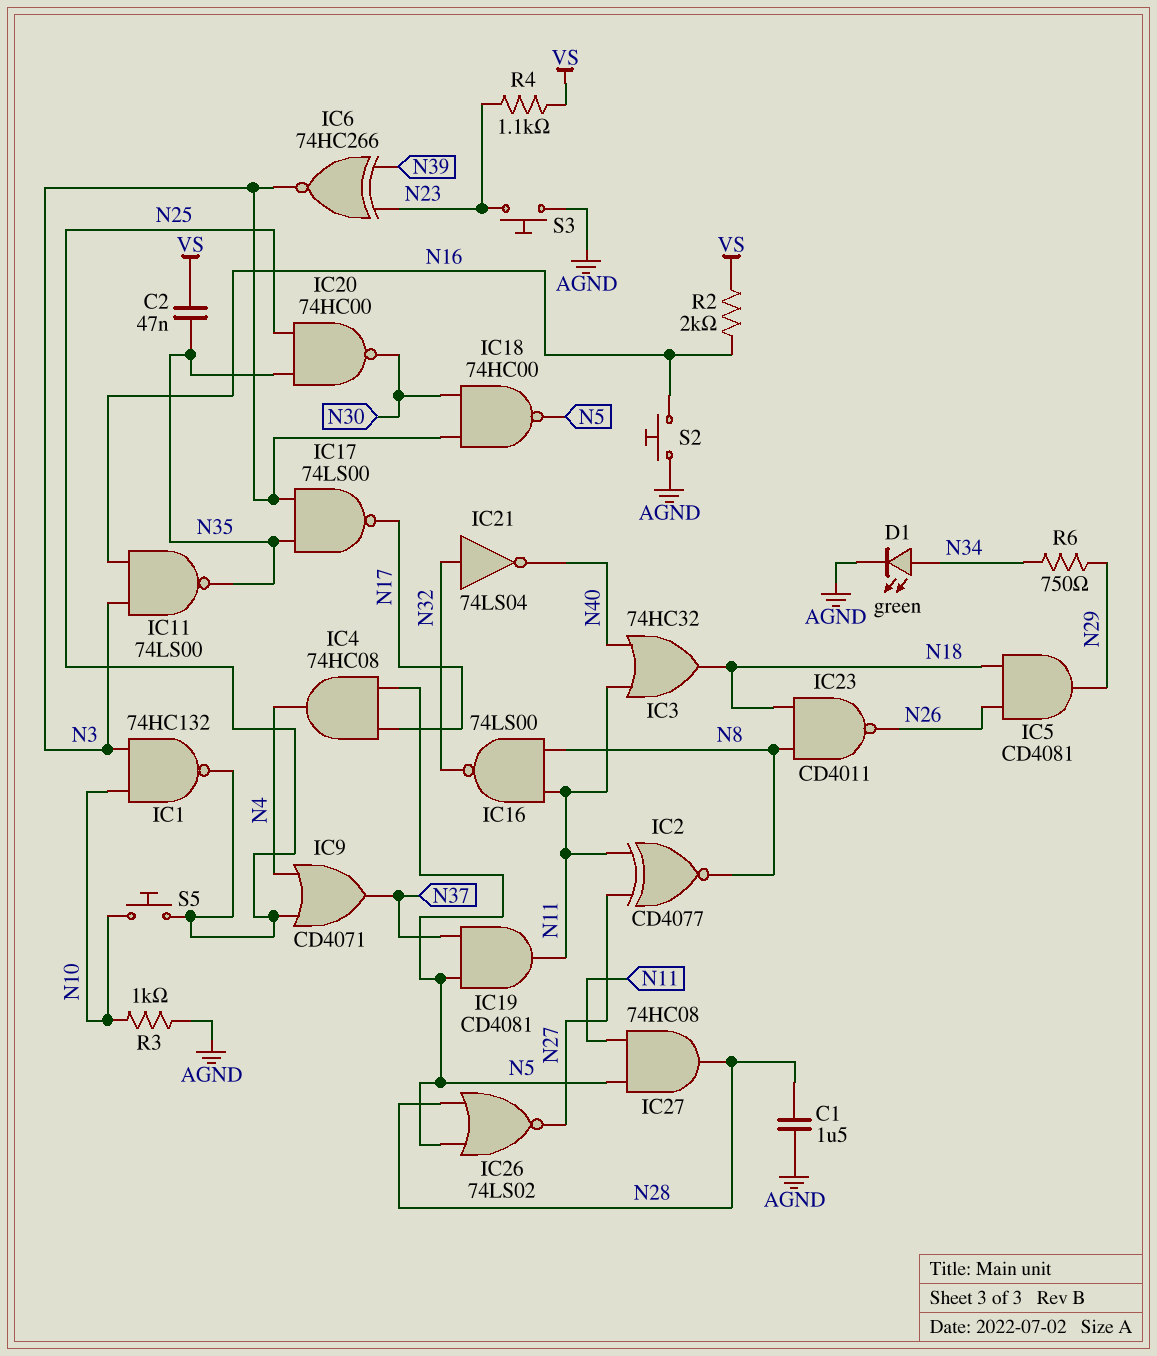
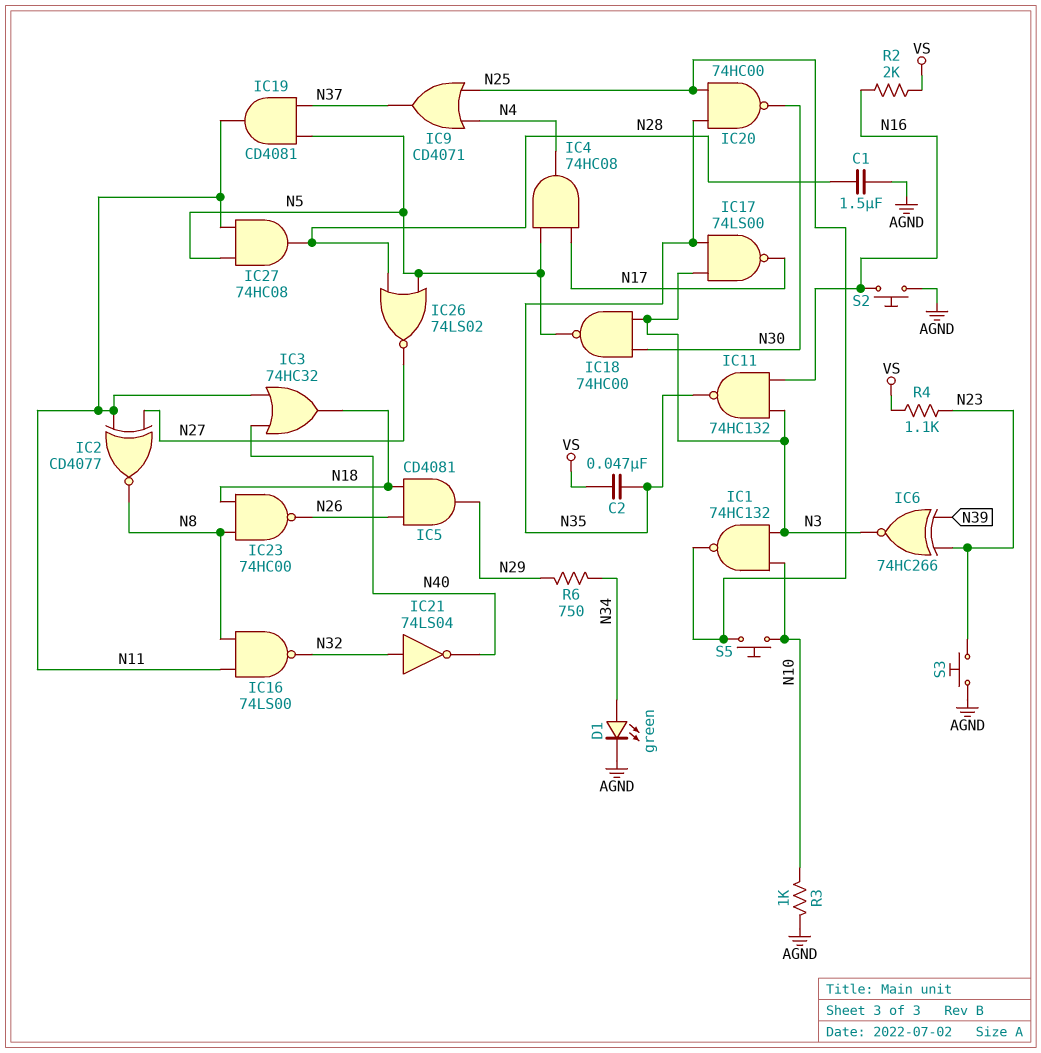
IC11: NAND 74LS00 (in N3, in N16, out N35) -> NAND 74HC132 (in N3, in N16, out N35)
IC23: NAND CD4011 (in N8, in N18, out N26) -> NAND 74HC00 (in N8, in N18, out N26)

